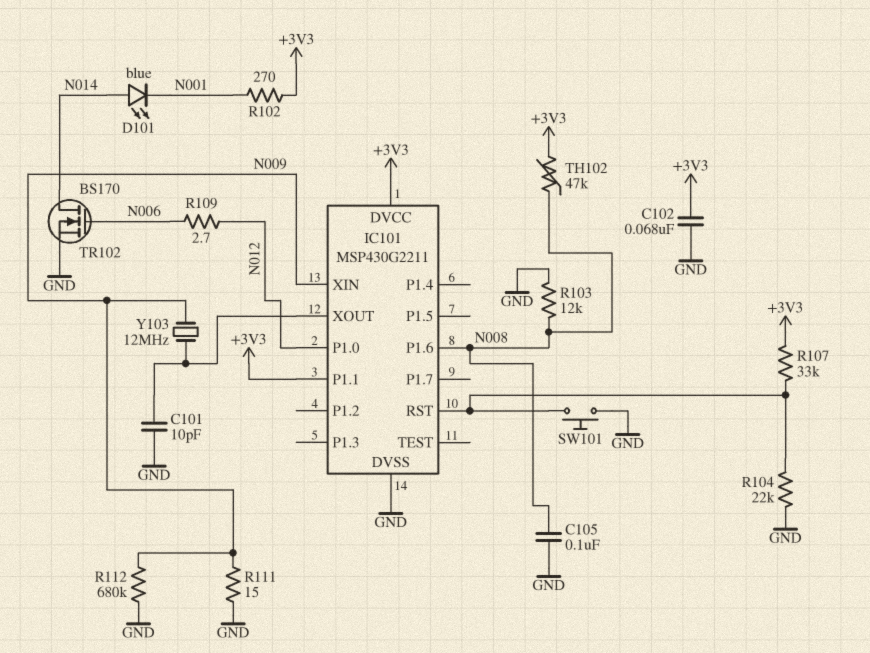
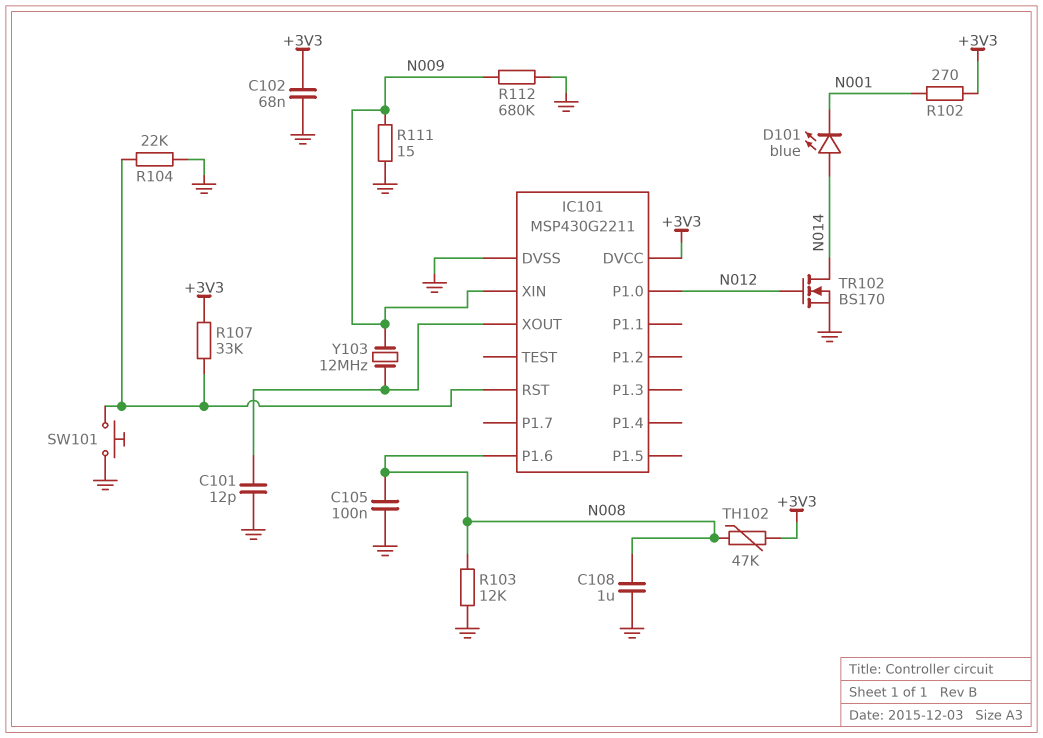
C101: 10pF (GND, IC101/XOUT) -> 12pF (GND, IC101/XOUT)
C108: none -> 1uF (GND, N008)
IC101 pin P1.1: +3V3 -> none
R109: 2.7 (N006, N012) -> none
TR102: NMOS BS170 (G N006, D N014, S GND) -> NMOS BS170 (G N012, D N014, S GND)

